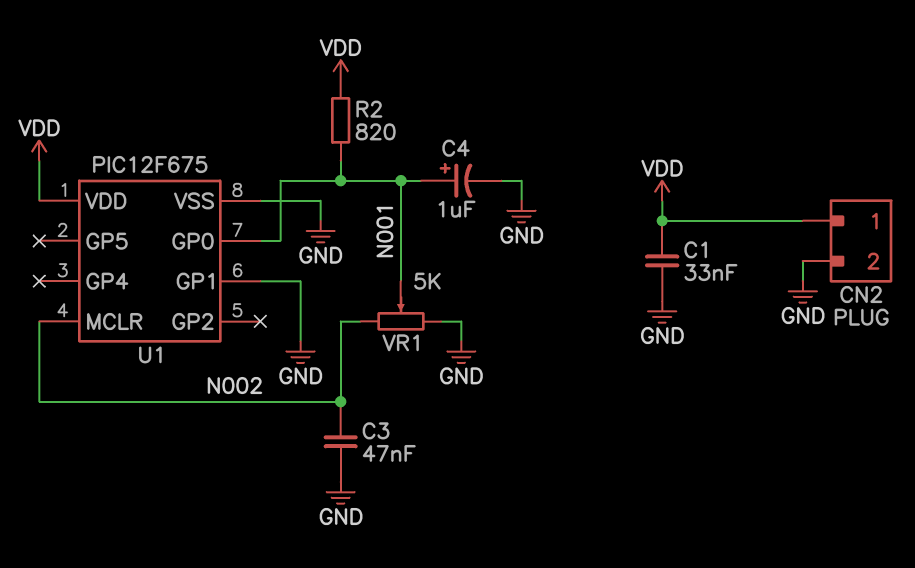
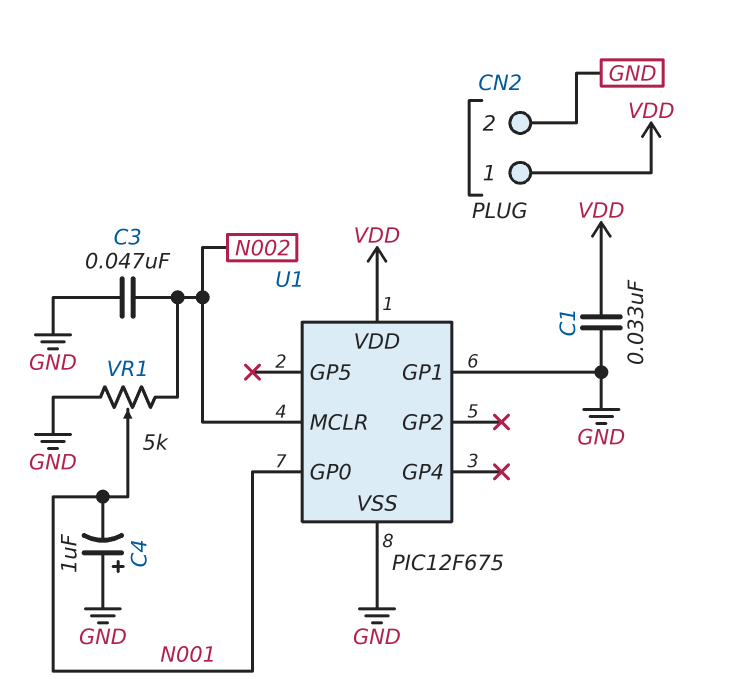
C4: 1uF (plus N001, minus GND) -> 1uF (plus GND, minus N001)
R2: 820 (N001, VDD) -> none

